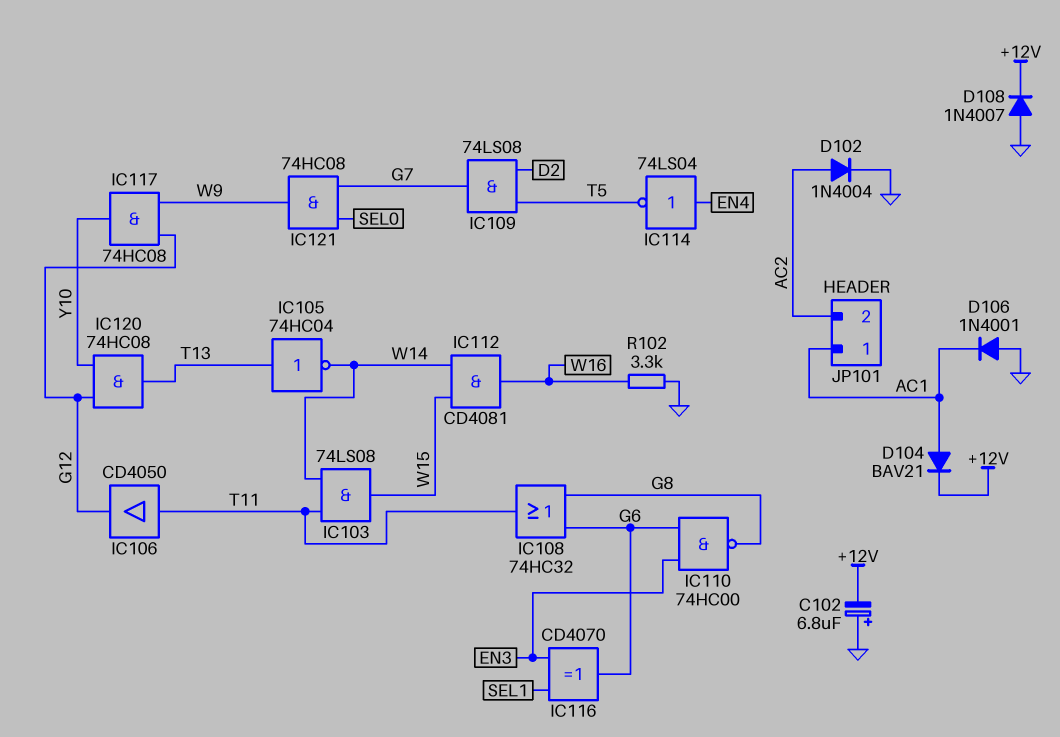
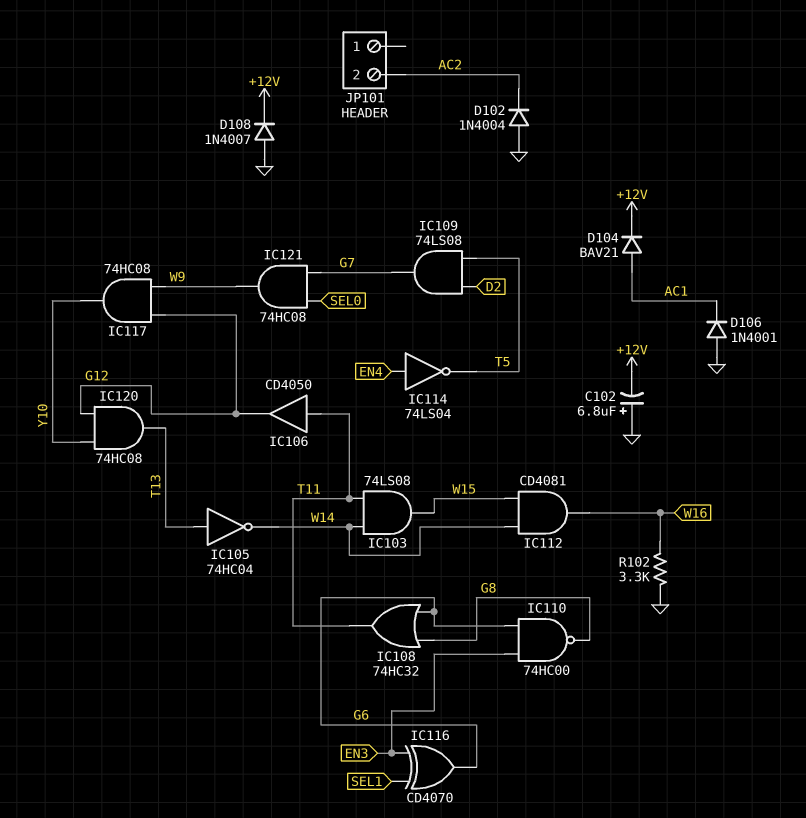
D102: diode 1N4004 (A AC2, K GND) -> diode 1N4004 (A GND, K AC2)
JP101 pin 1: AC1 -> none

